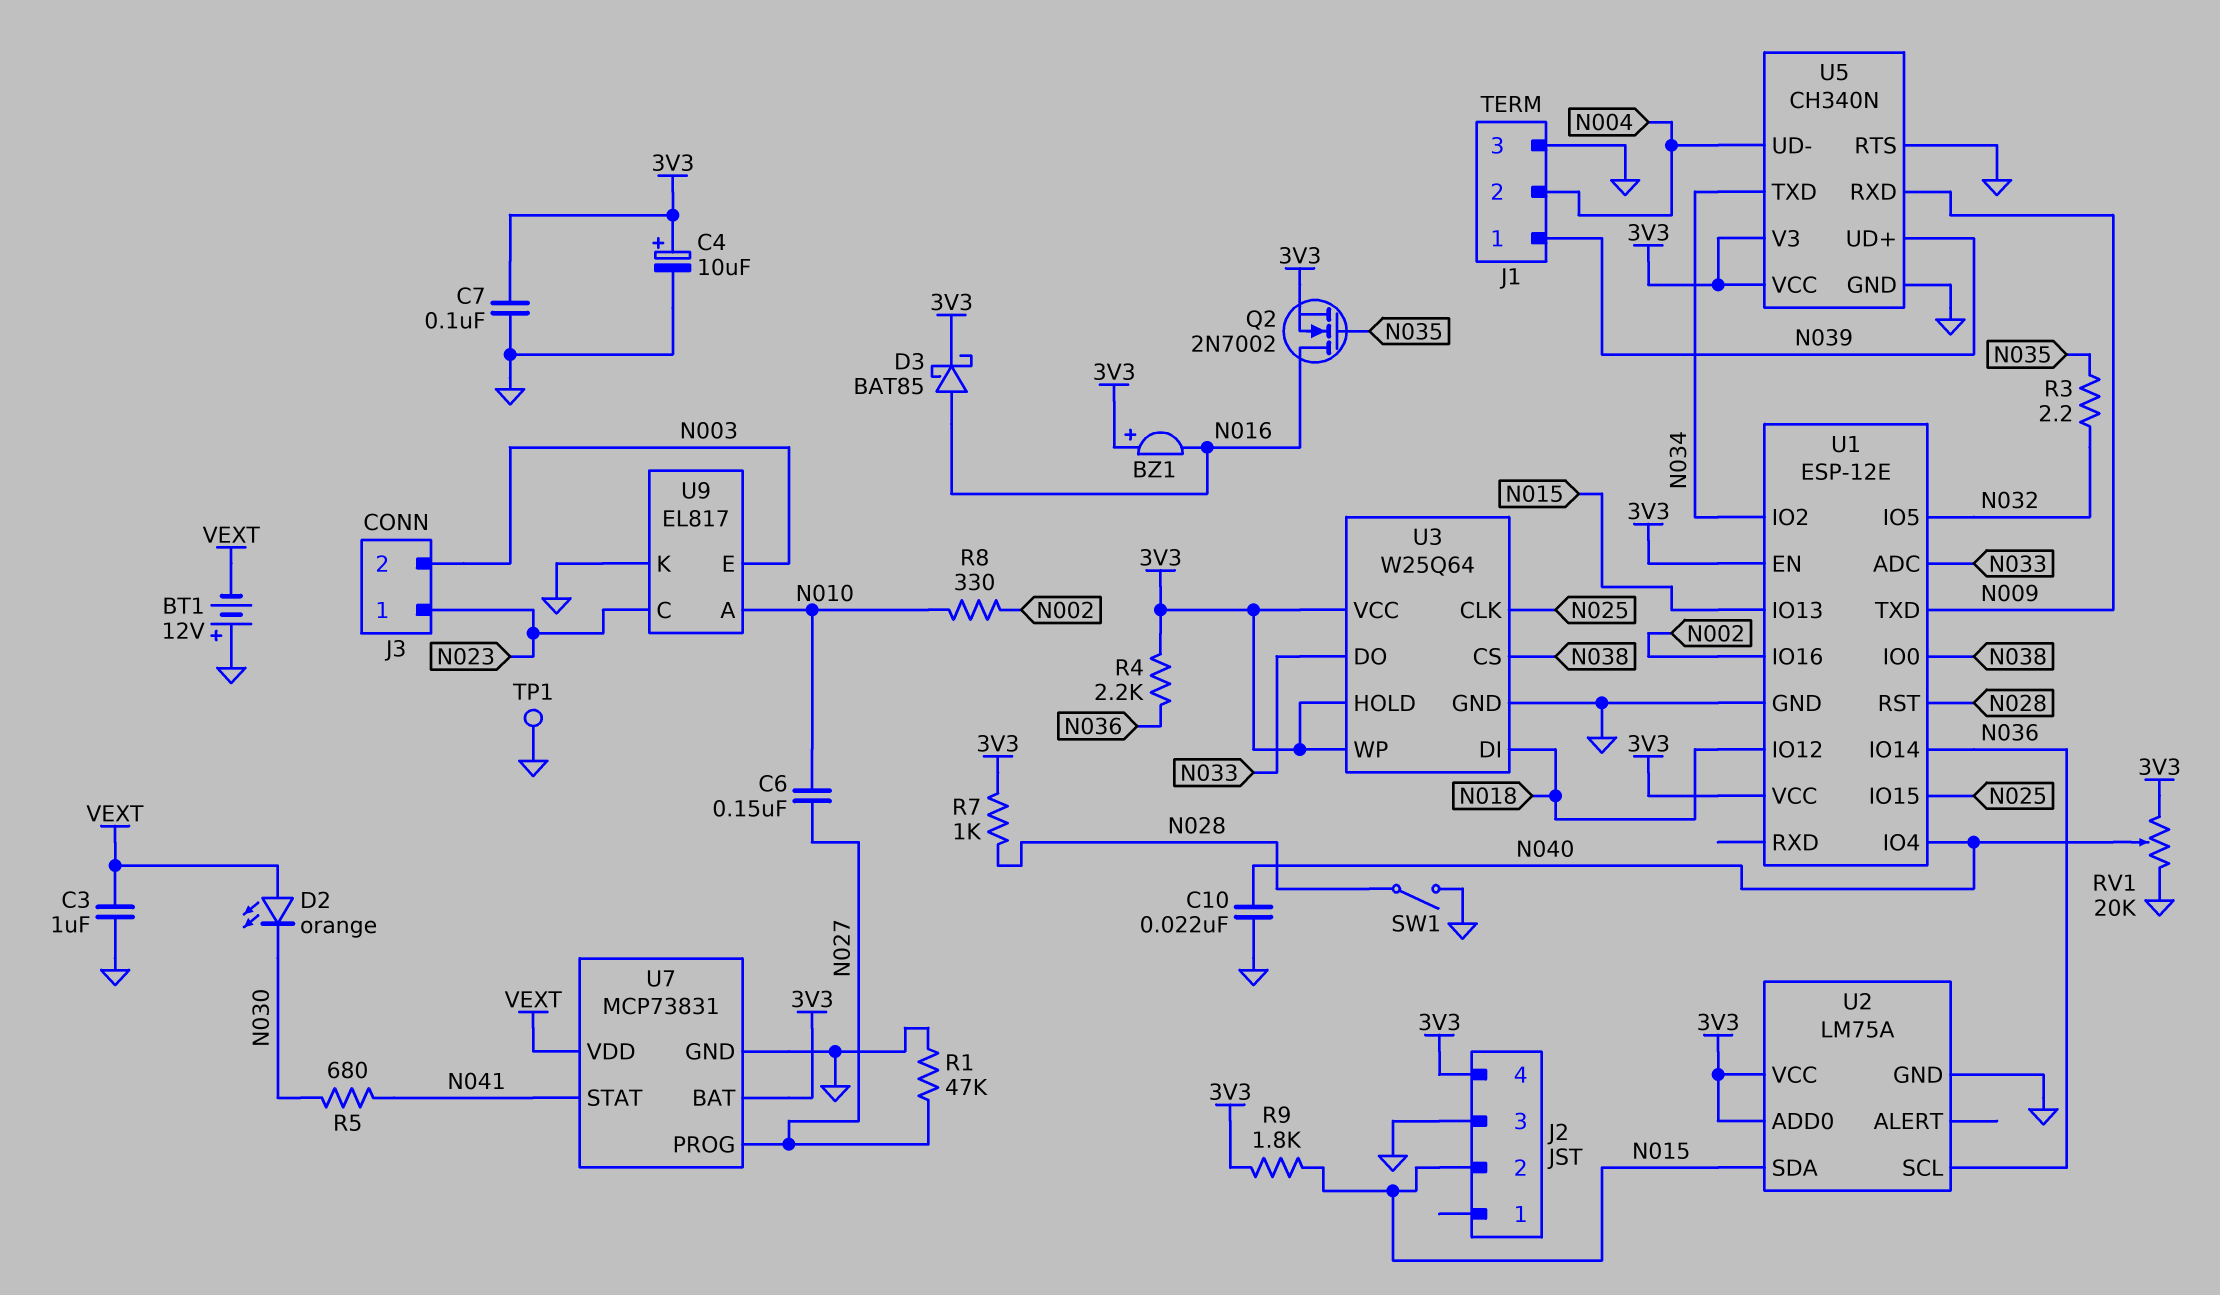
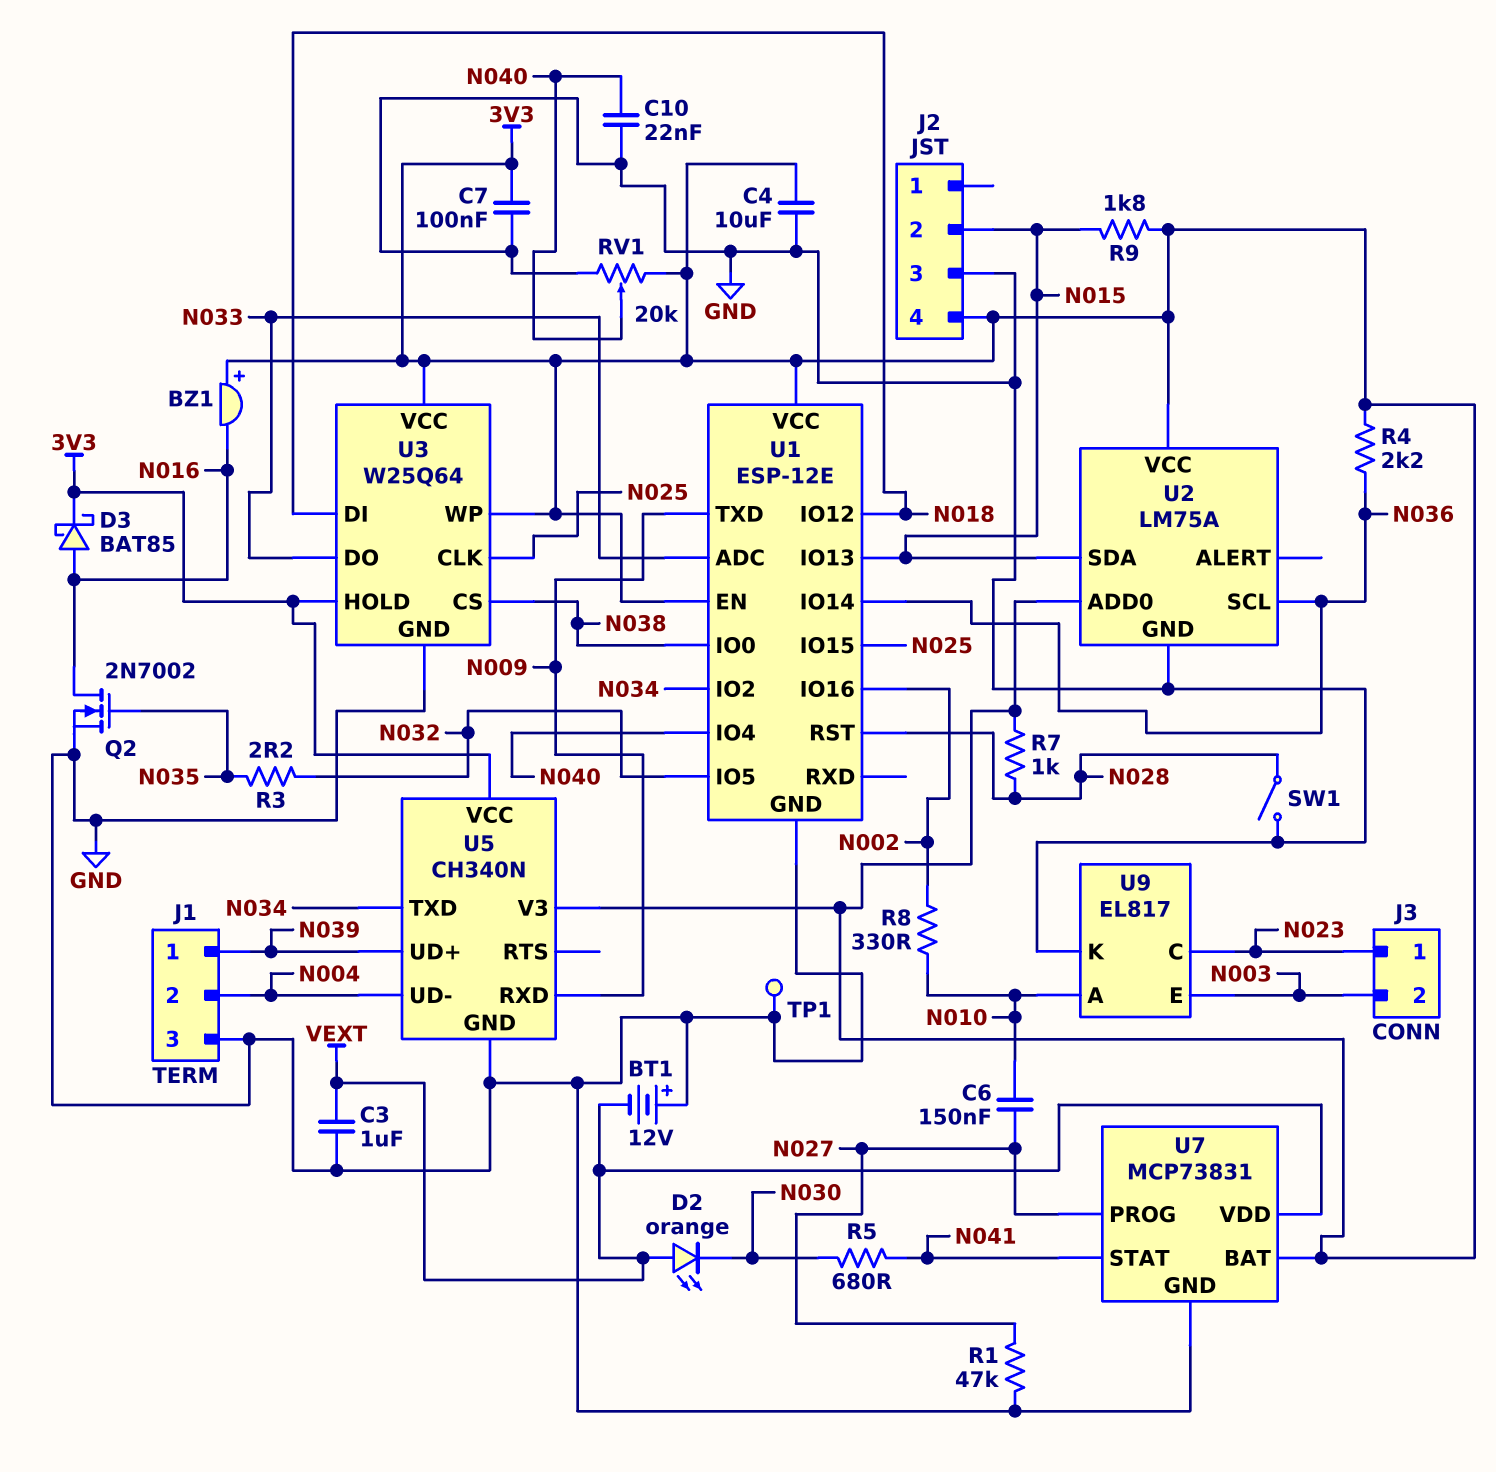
C4: 10uF (plus 3V3, minus GND) -> 10uF (3V3, GND)
Q2: NMOS 2N7002 (G N035, D N016, S 3V3) -> NMOS 2N7002 (G N035, D N016, S GND)
U5 pin RTS: GND -> none

